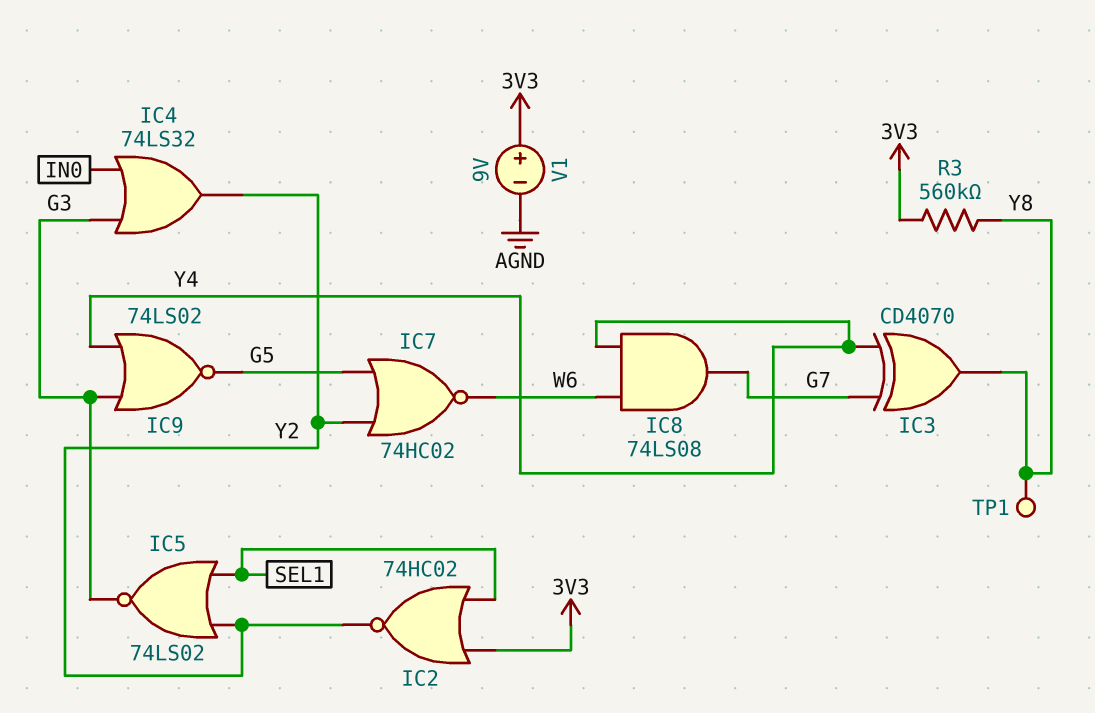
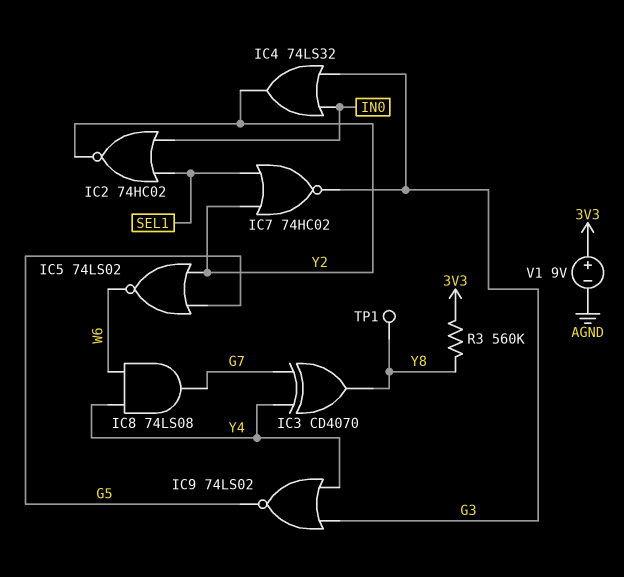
IC2: NOR 74HC02 (in 3V3, in SEL1, out Y2) -> NOR 74HC02 (in IN0, in SEL1, out Y2)
IC5: NOR 74LS02 (in SEL1, in Y2, out G3) -> NOR 74LS02 (in G5, in Y2, out W6)
IC7: NOR 74HC02 (in G5, in Y2, out W6) -> NOR 74HC02 (in SEL1, in Y2, out G3)

